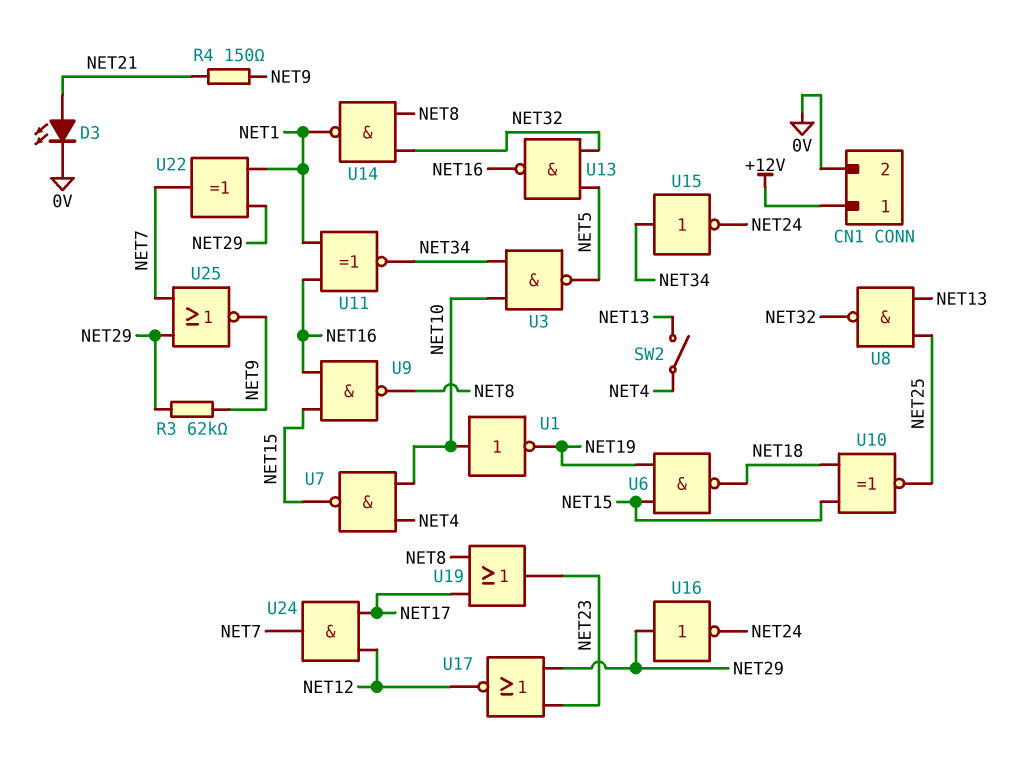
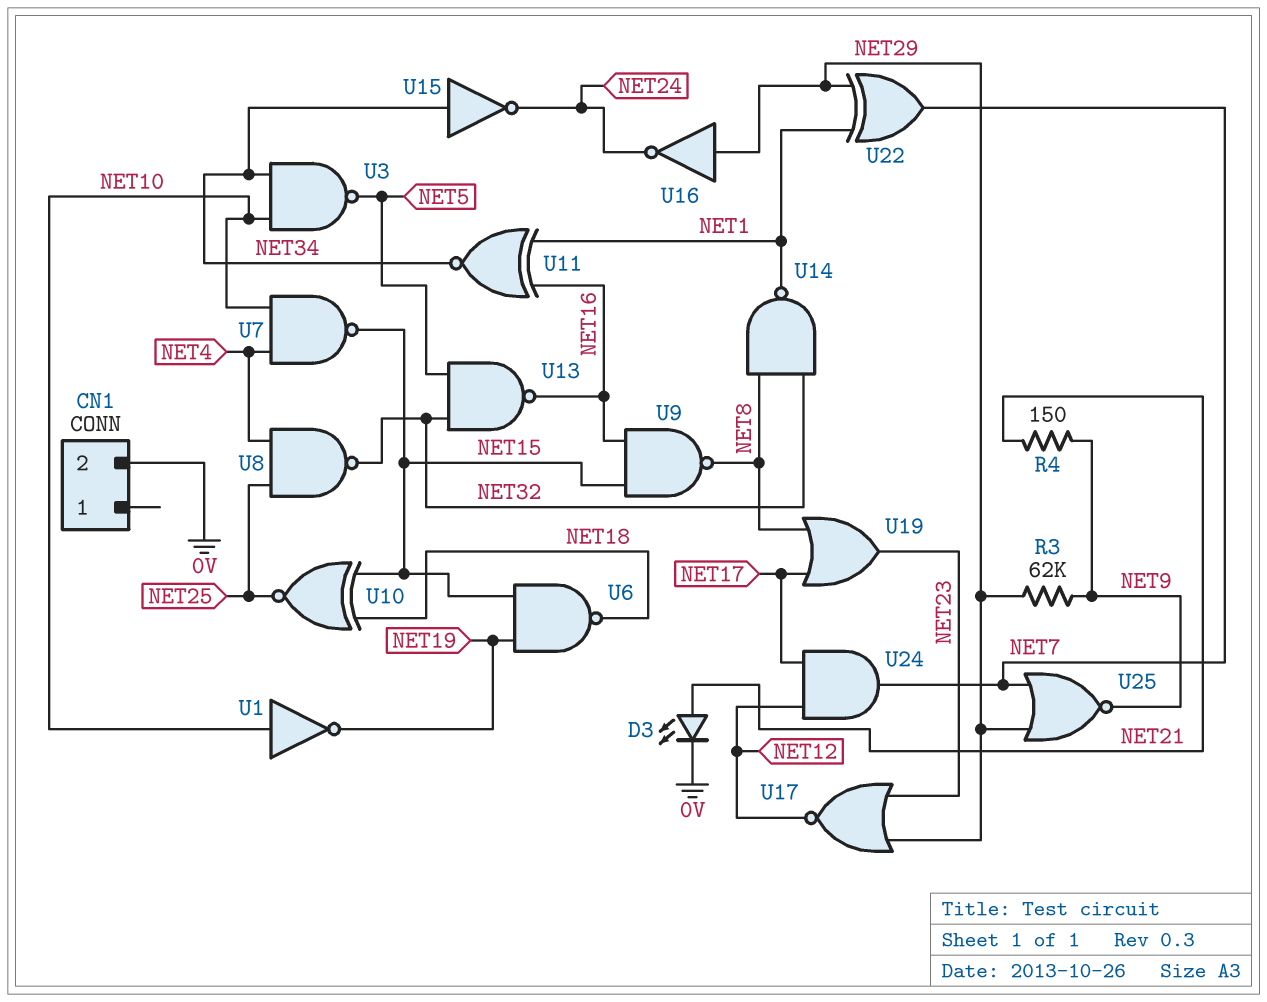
CN1 pin 1: +12V -> none
SW2: switch (NET4, NET13) -> none
U8: NAND (in NET13, in NET25, out NET32) -> NAND (in NET4, in NET25, out NET32)

